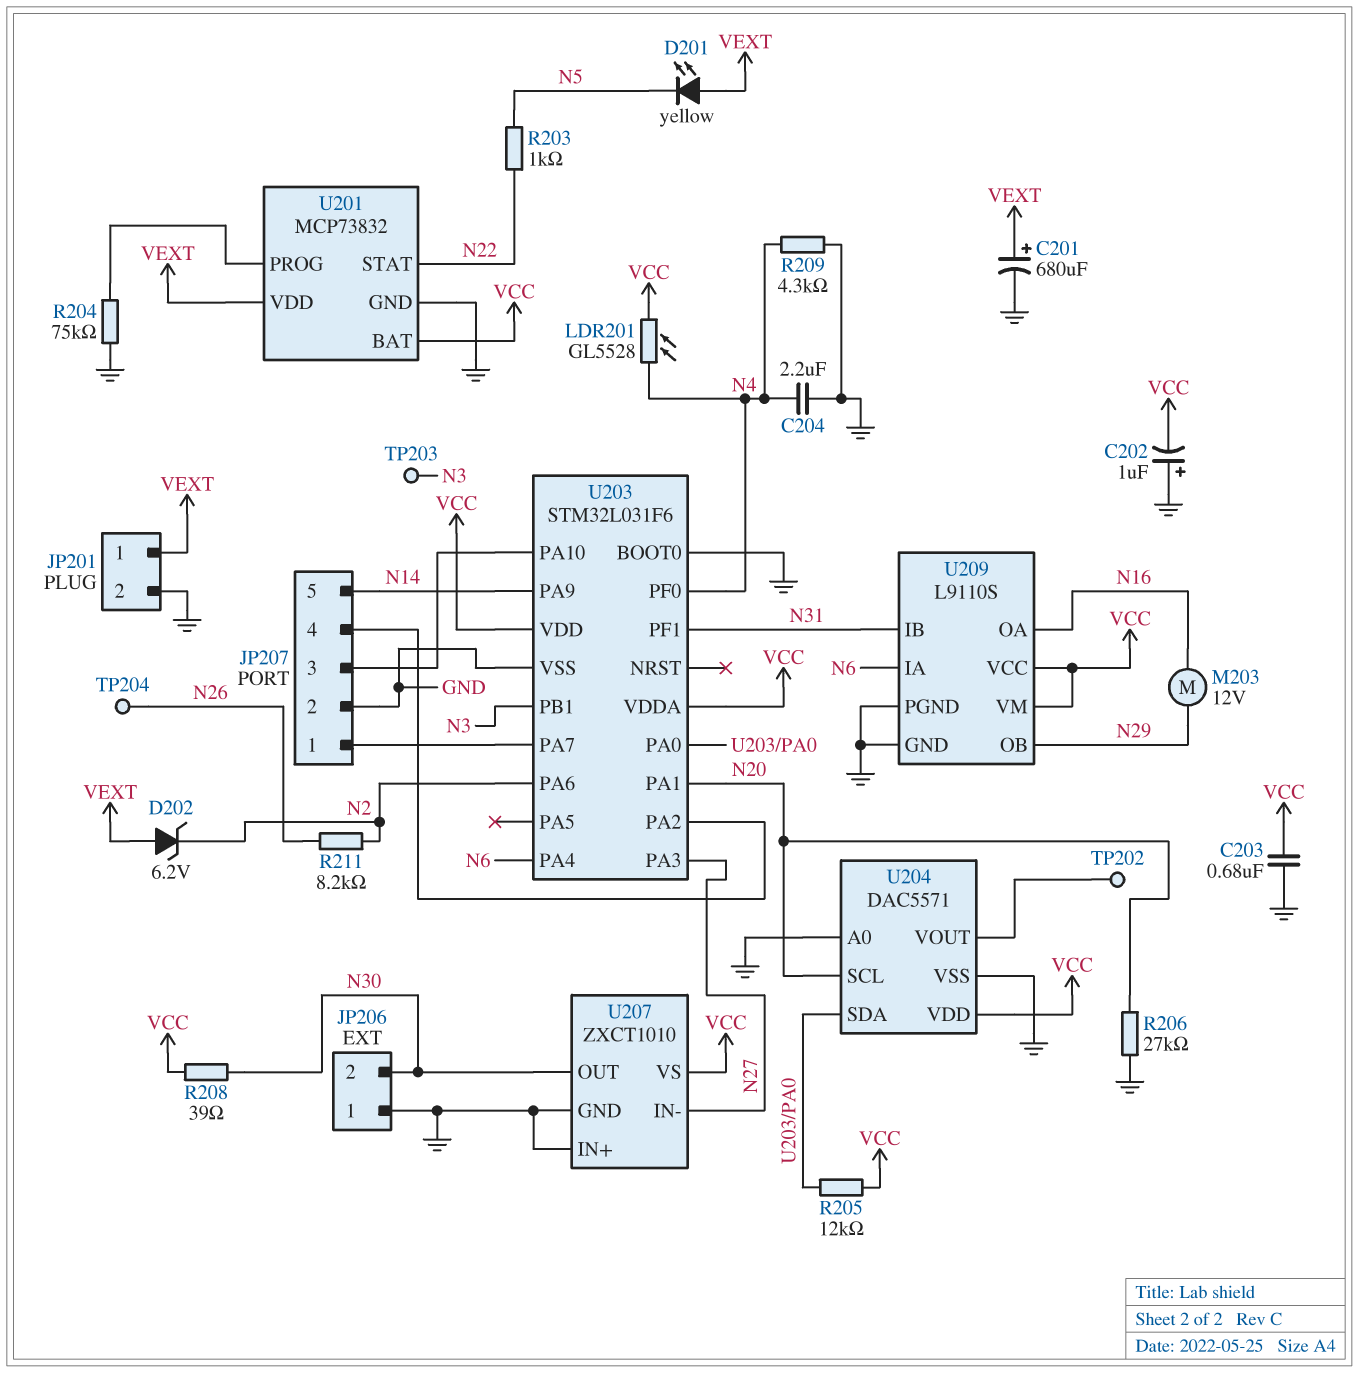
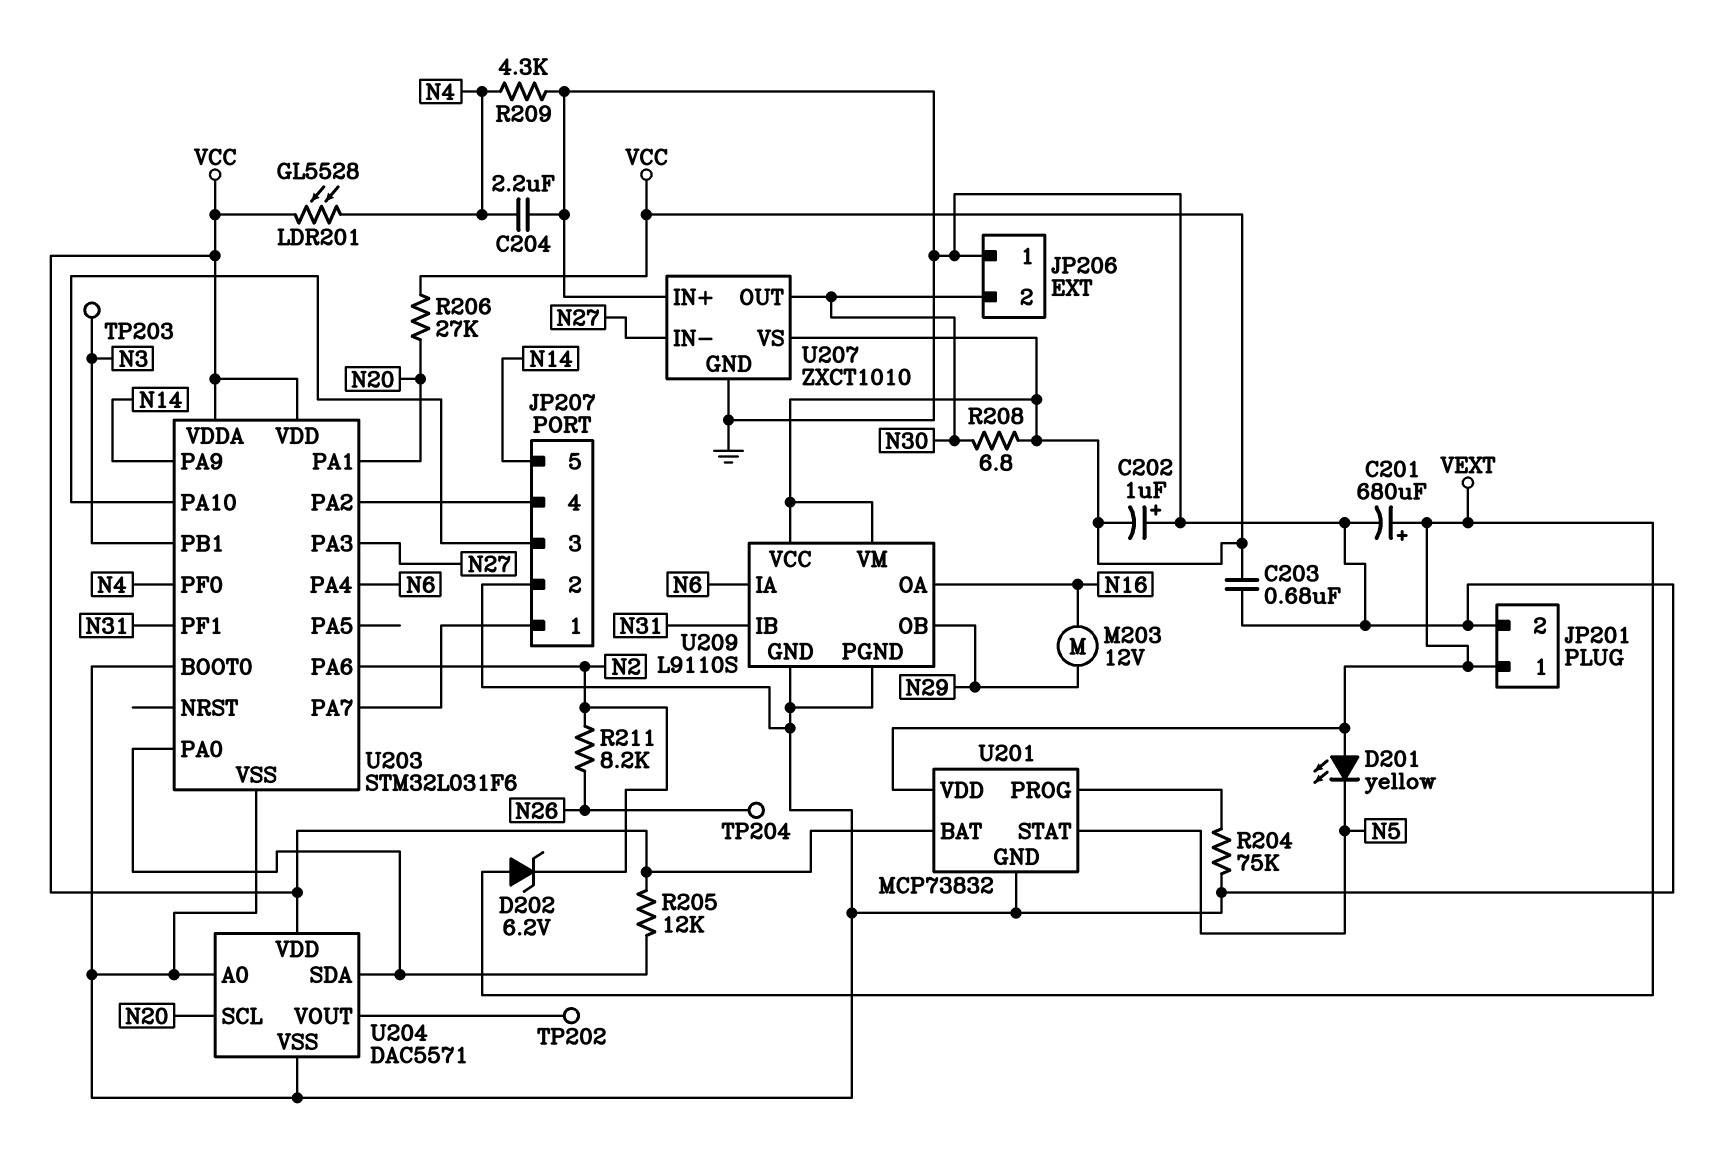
R203: 1k (N5, N22) -> none
R206: 27k (GND, N20) -> 27k (N20, VCC)
R208: 39 (N30, VCC) -> 6.8 (N30, VCC)
U201 pin STAT: N22 -> N5

